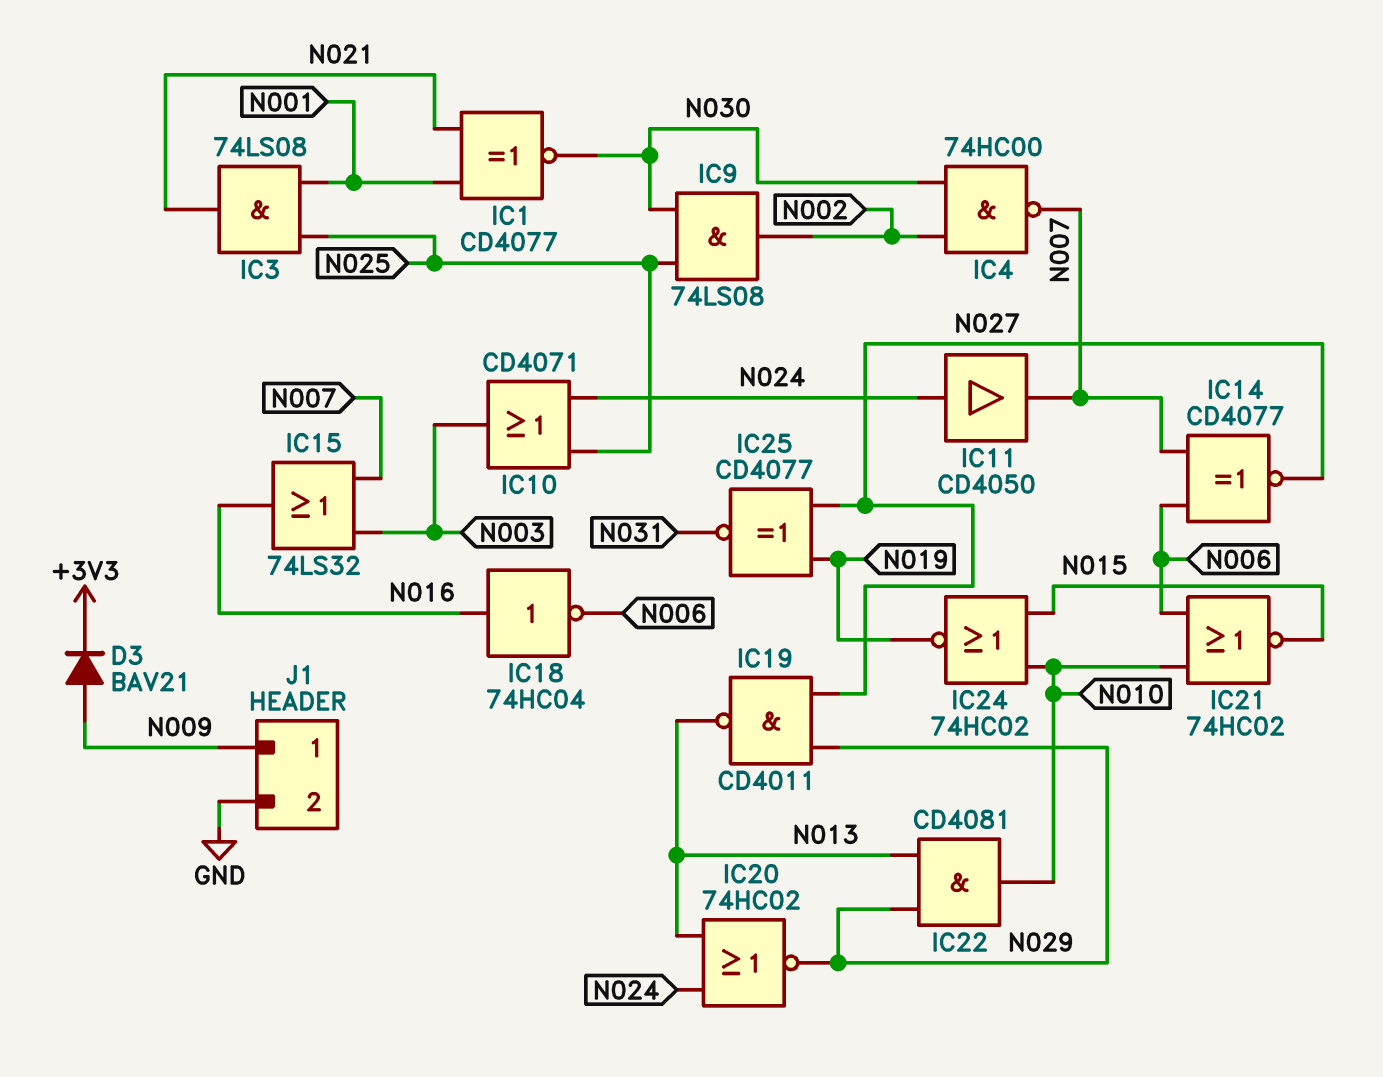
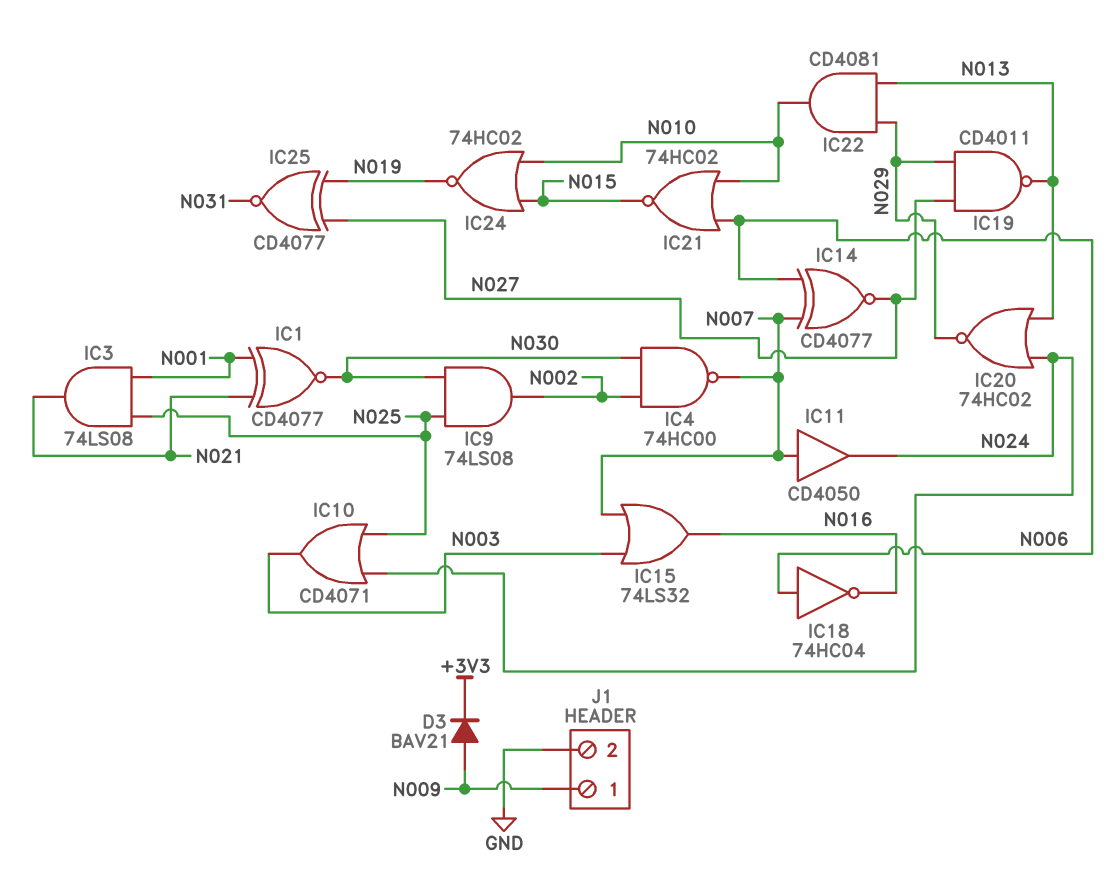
IC11: buffer CD4050 (in N024, out N007) -> buffer CD4050 (in N007, out N024)
IC18: NOT 74HC04 (in N016, out N006) -> NOT 74HC04 (in N006, out N016)

